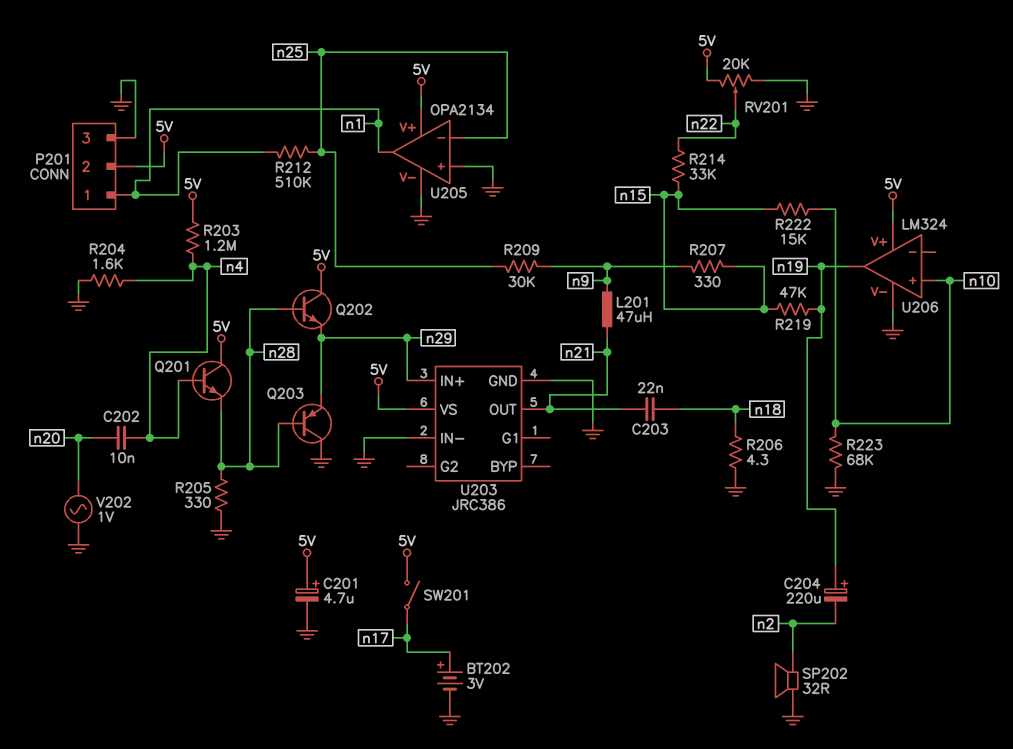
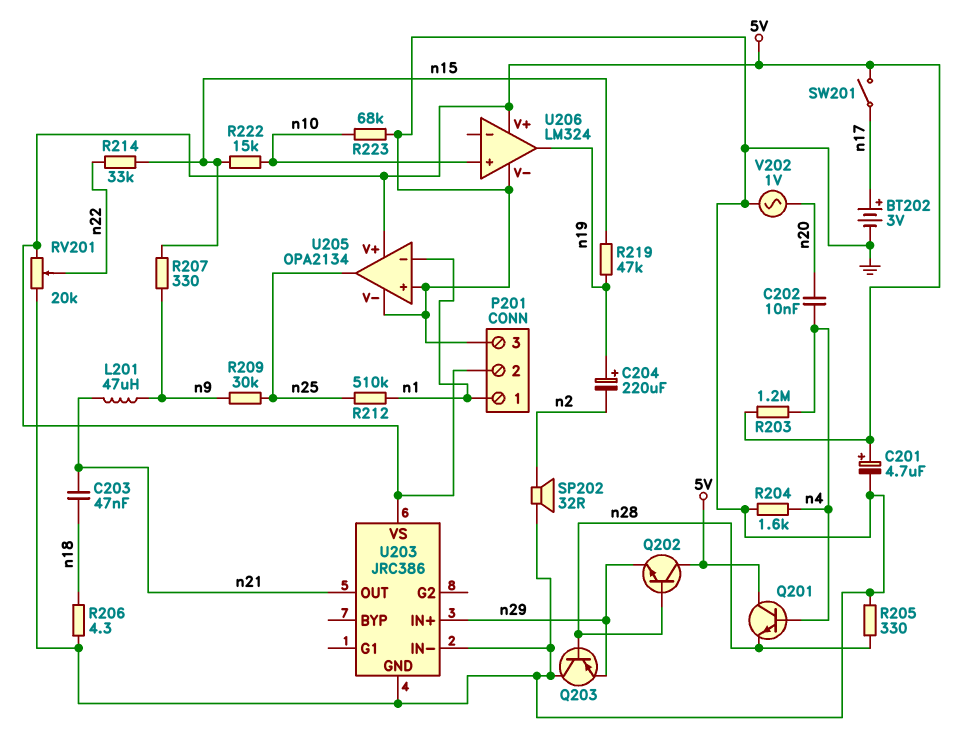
C203: 22nF (n18, n21) -> 47nF (n18, n21)
U205 pin in-: n25 -> n1
U205 pin out: n1 -> n25

